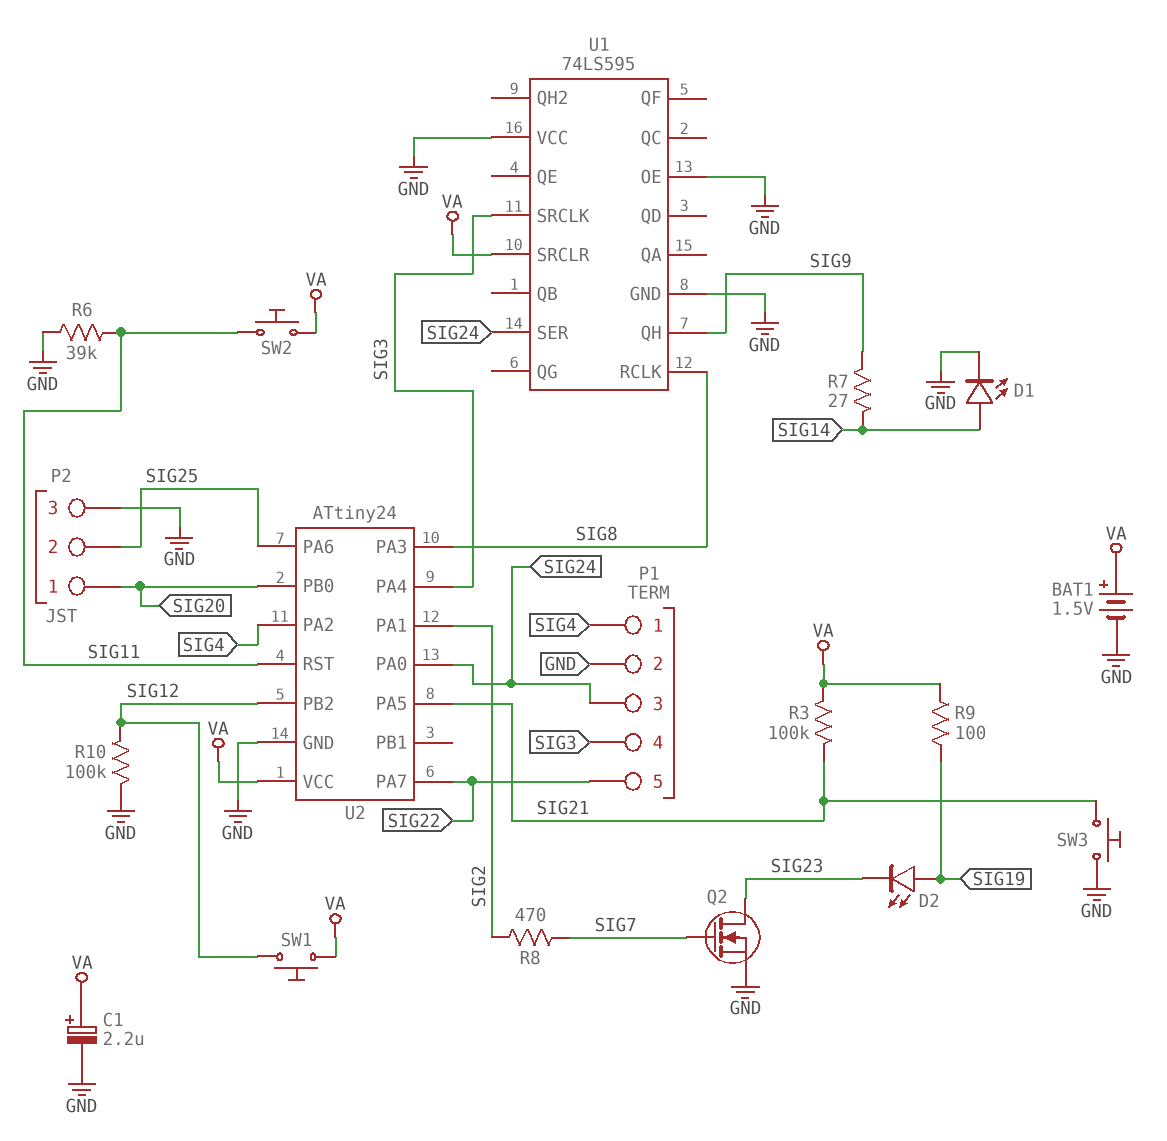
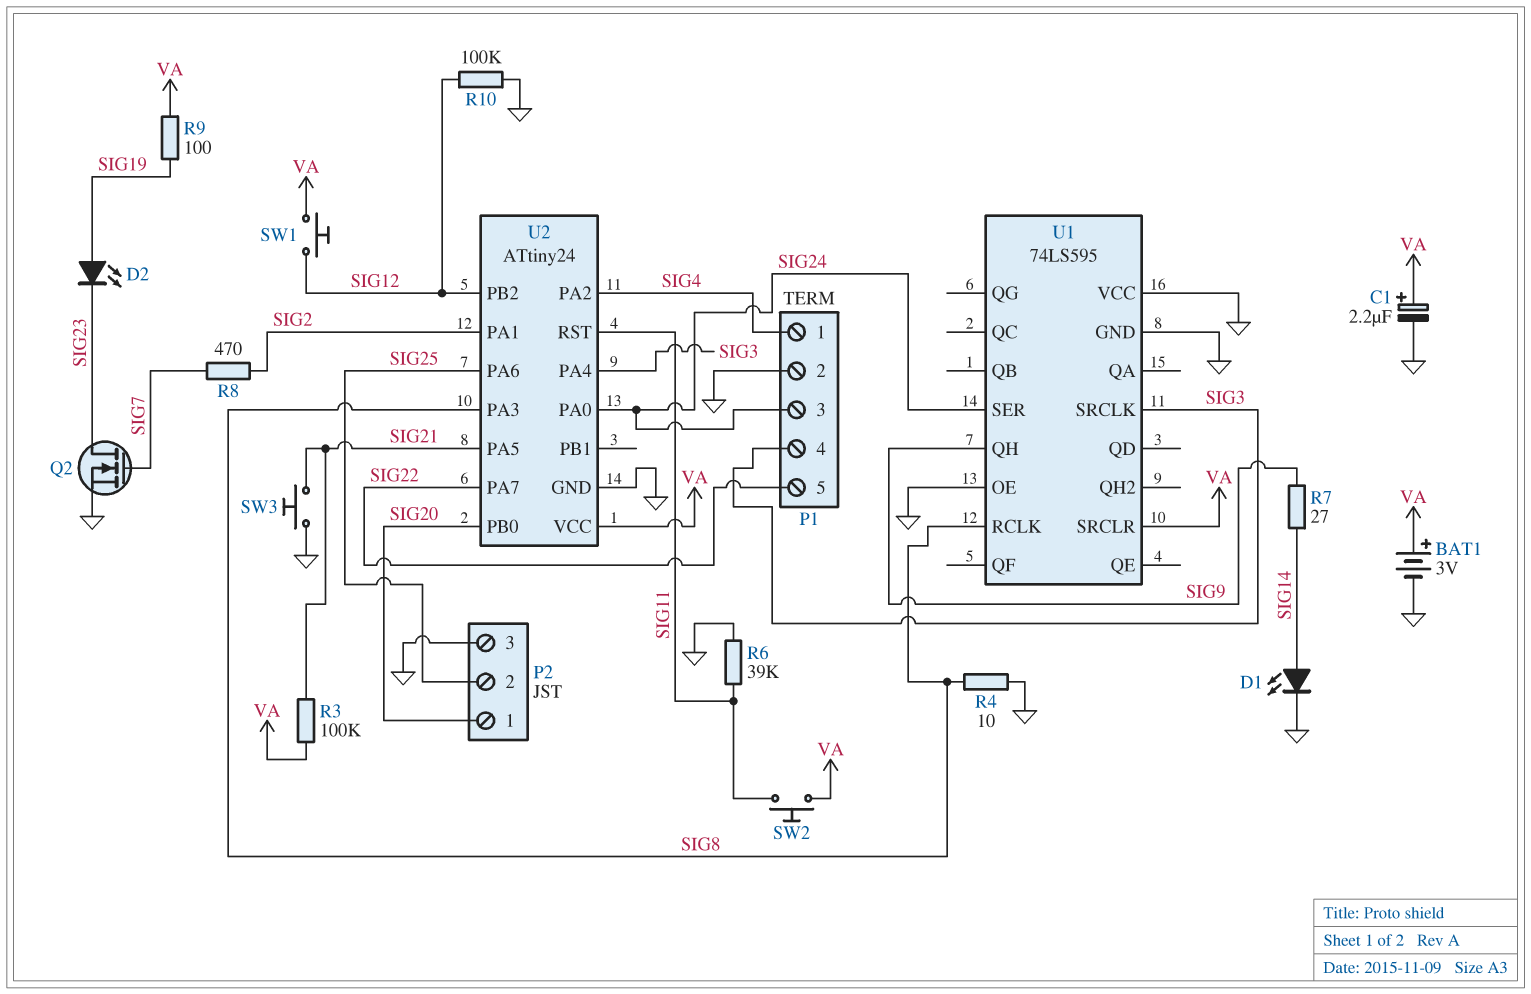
BAT1: 1.5V (plus VA, minus GND) -> 3V (plus VA, minus GND)
R4: none -> 10 (GND, SIG8)

